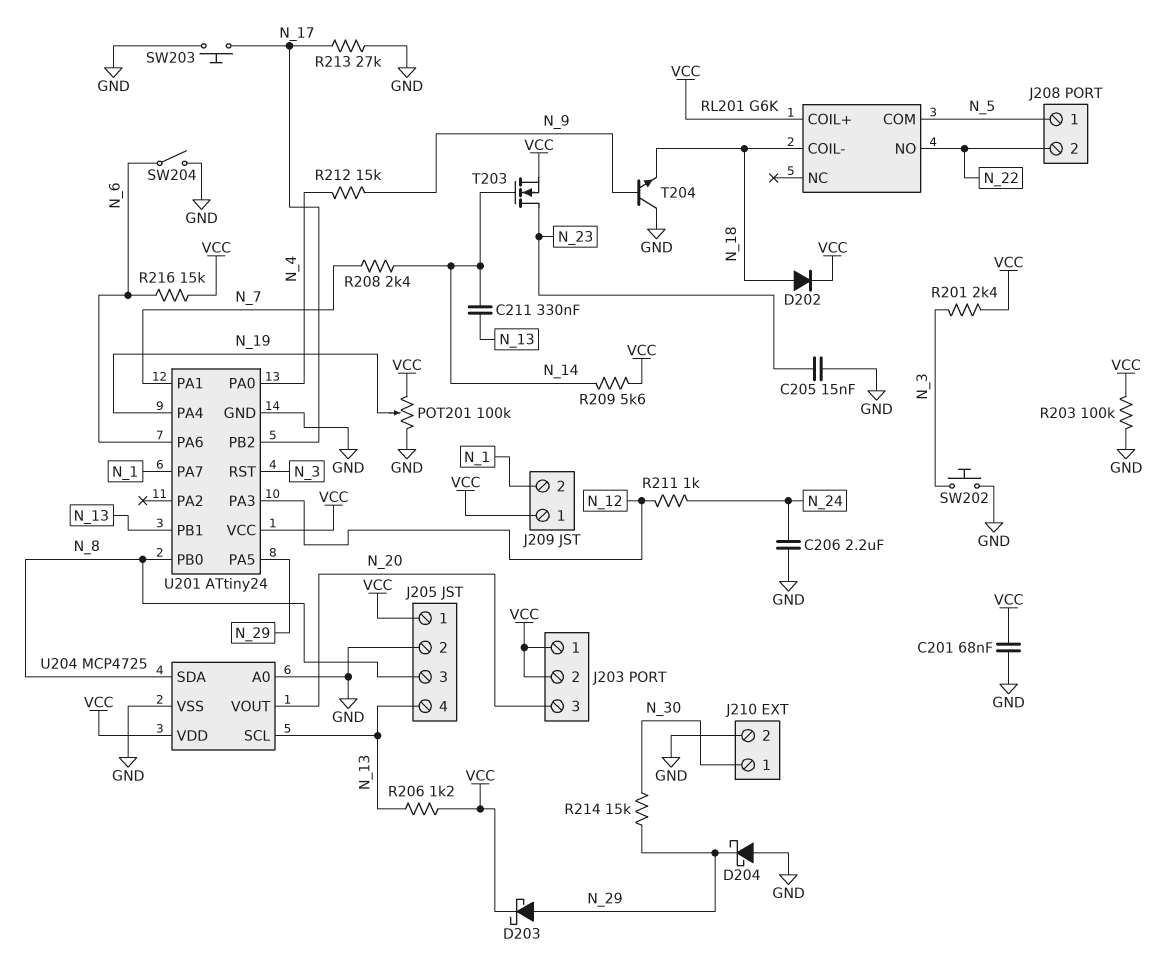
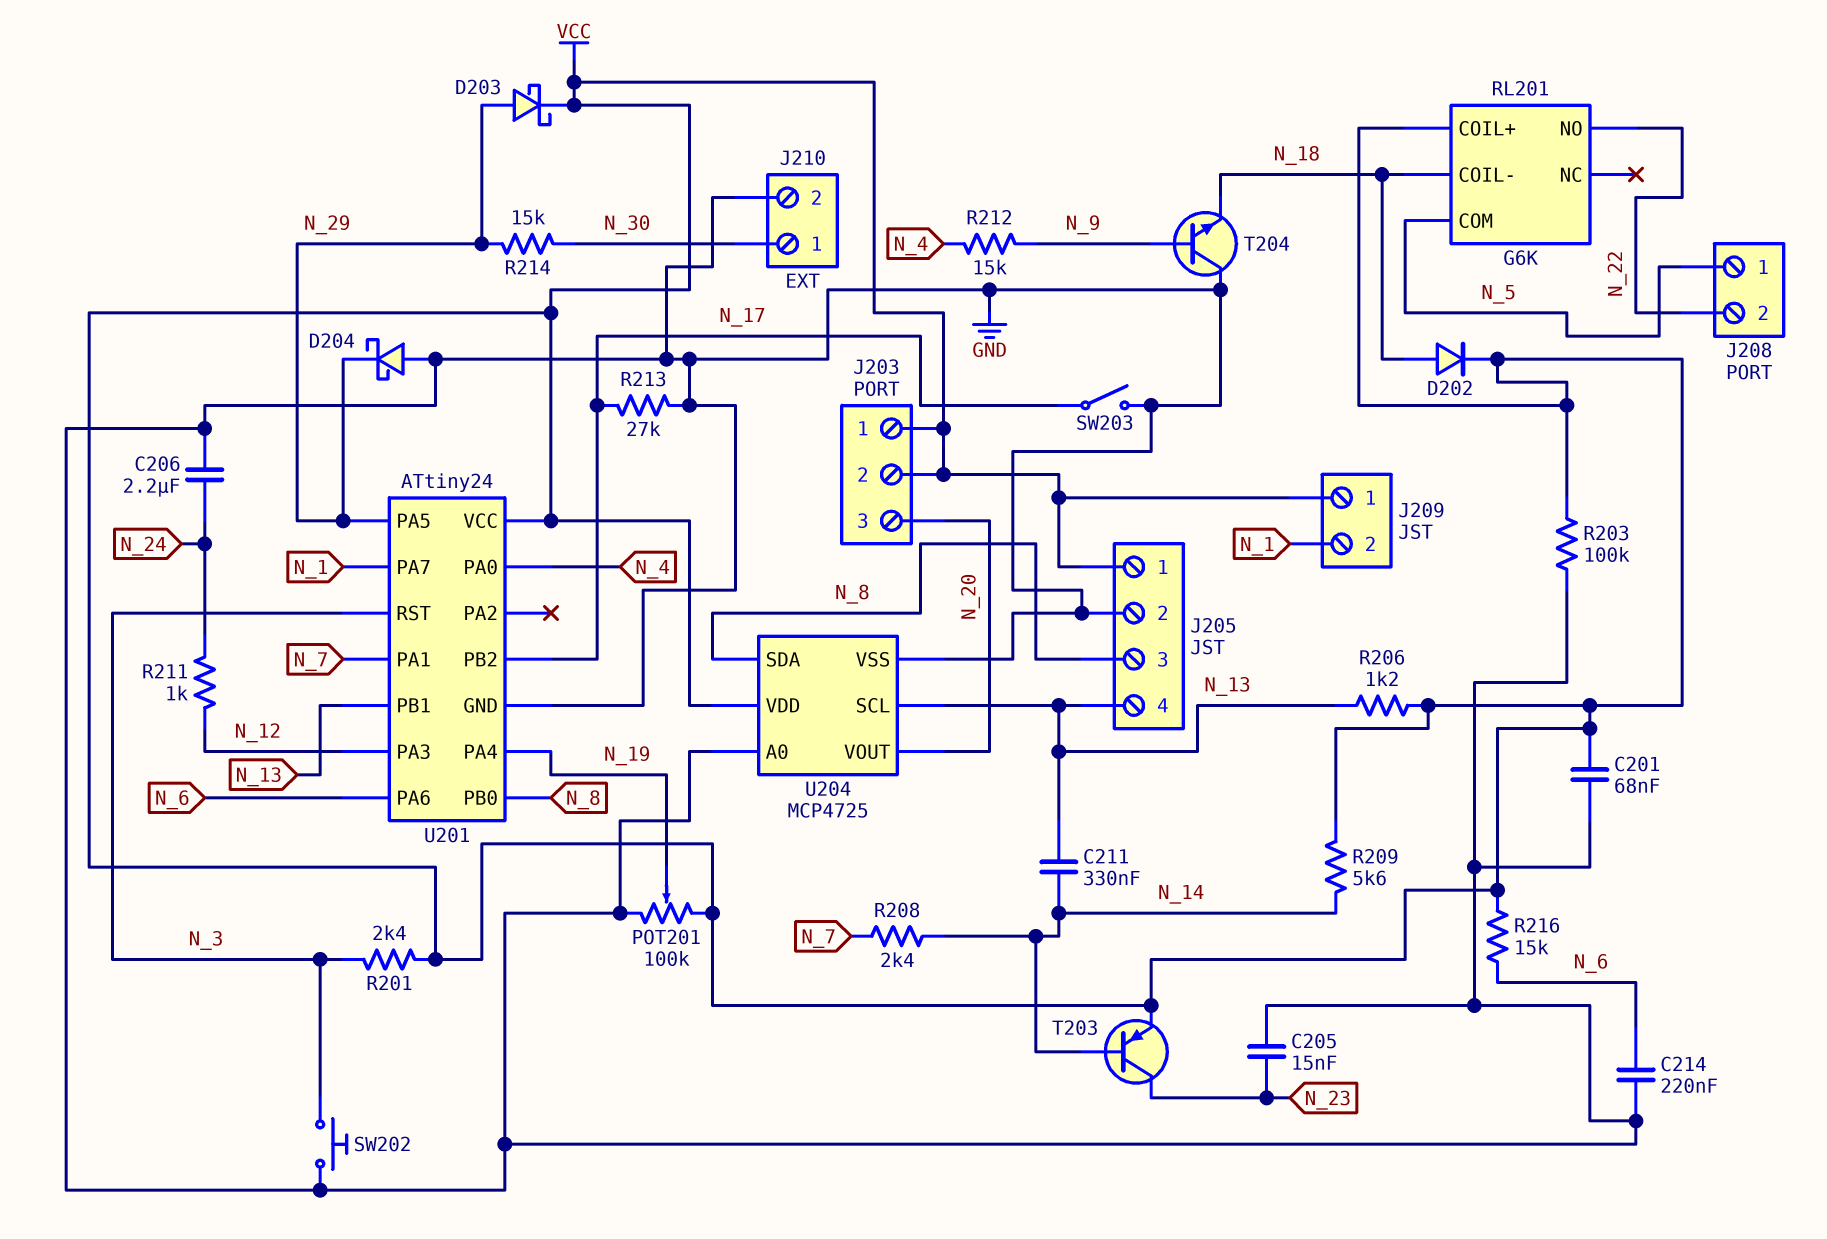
C214: none -> 220nF (GND, N_6)
SW203: button (GND, N_17) -> switch (GND, N_17)
SW204: switch (GND, N_6) -> none
T203: NMOS (G N_14, D N_23, S VCC) -> PNP (B N_14, C N_23, E VCC)

